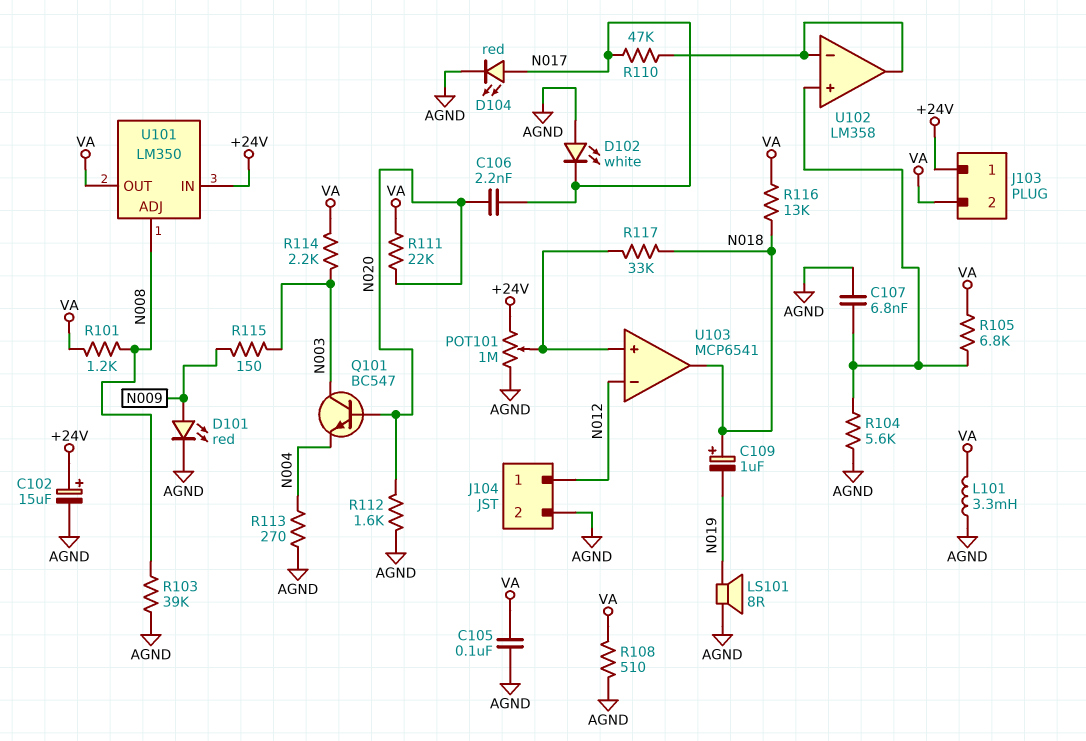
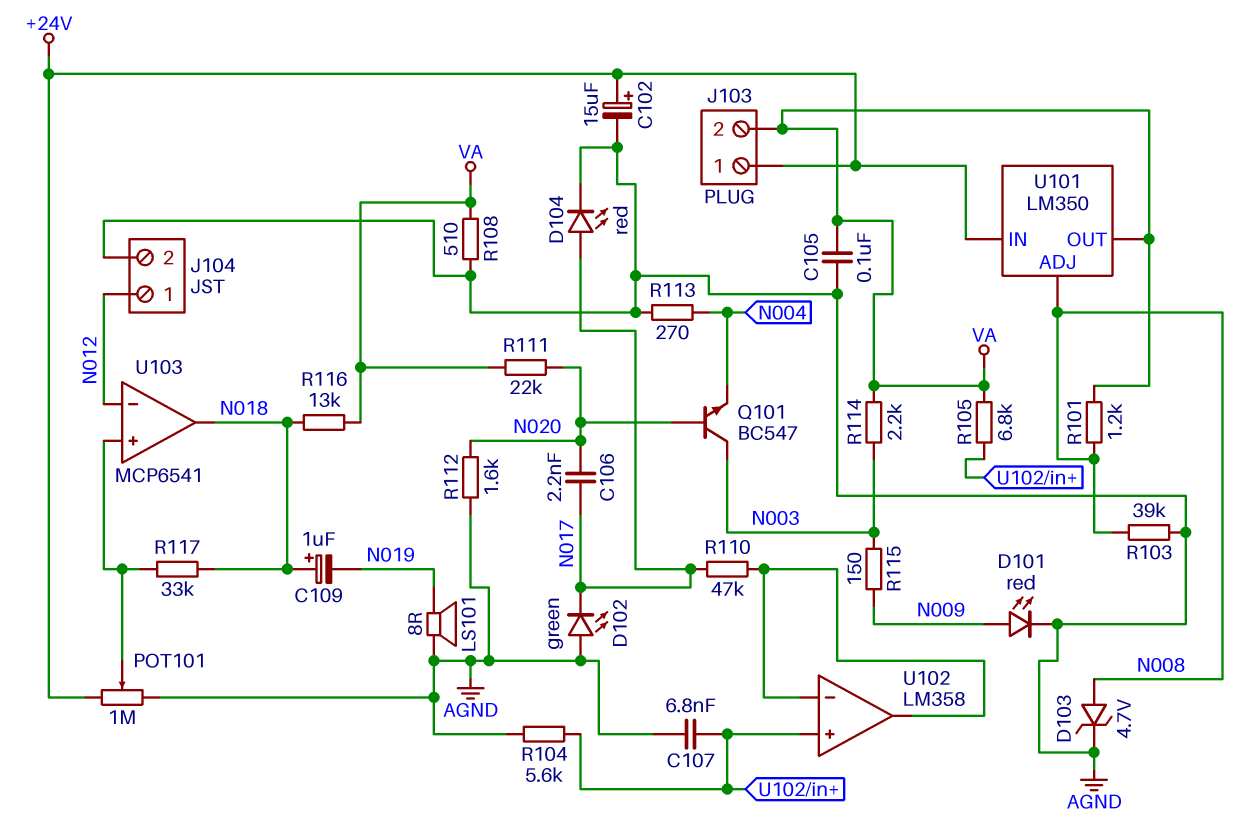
D102: LED white (A AGND, K N017) -> LED green (A AGND, K N017)
D103: none -> zener 4.7V (A N008, K AGND)
L101: 3.3mH (AGND, VA) -> none

